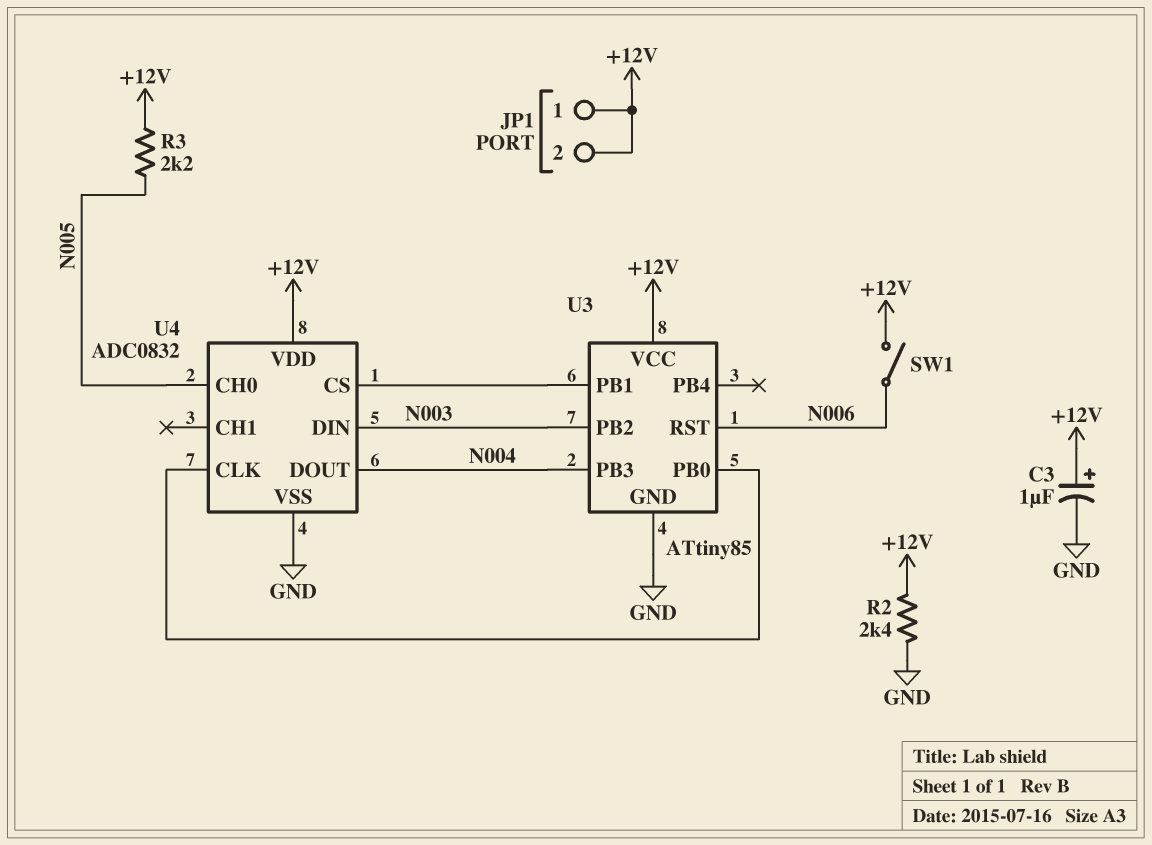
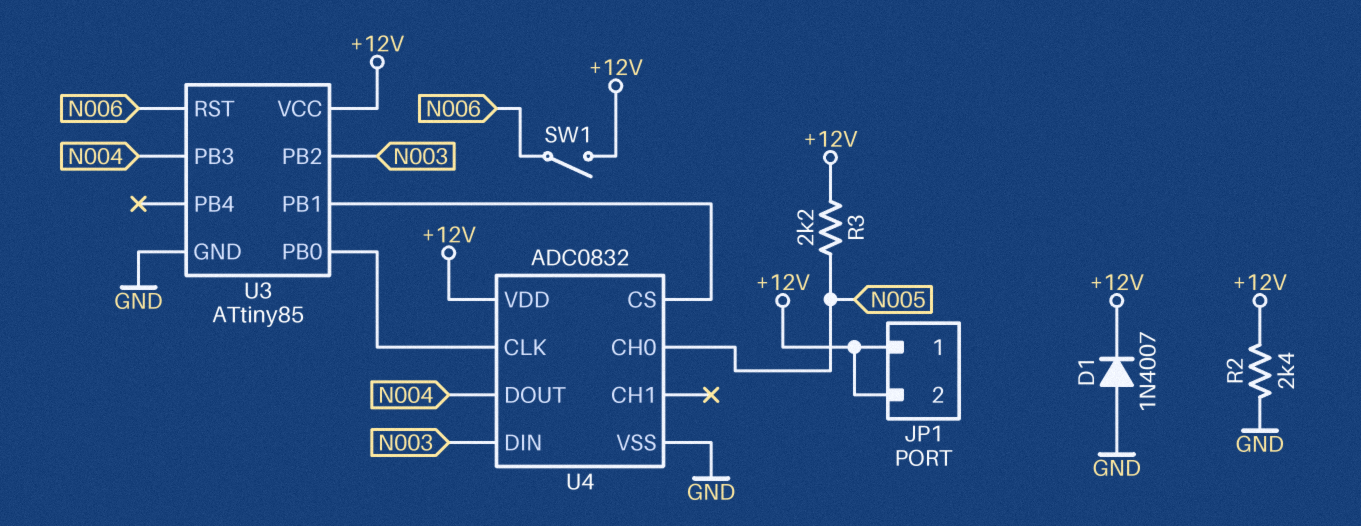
C3: 1uF (plus +12V, minus GND) -> none
D1: none -> diode 1N4007 (A GND, K +12V)

